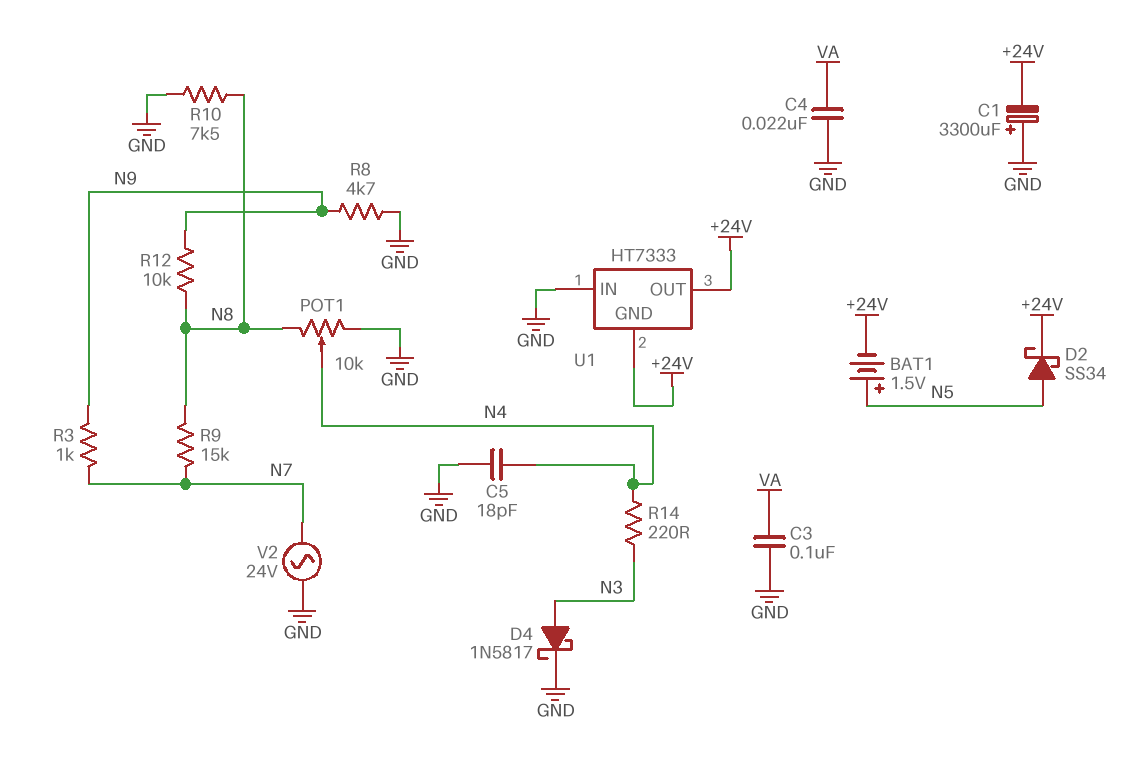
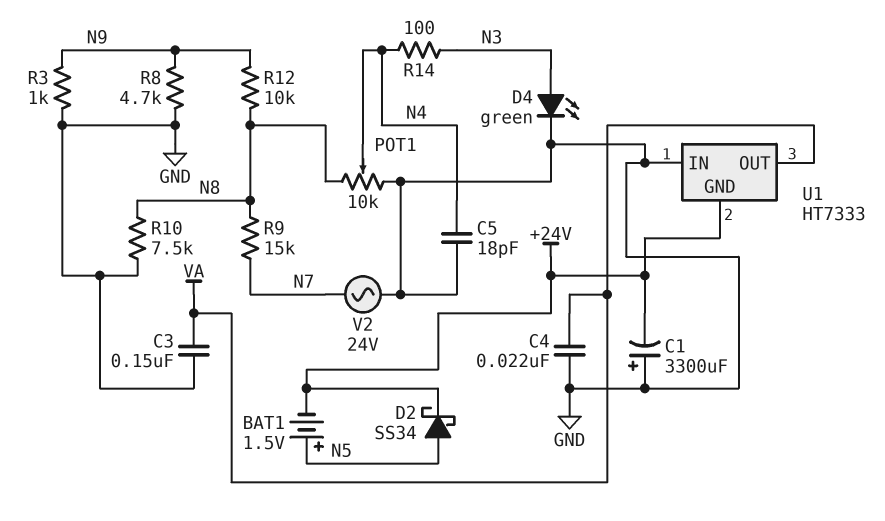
C3: 100nF (GND, VA) -> 150nF (GND, VA)
D4: schottky 1N5817 (A N3, K GND) -> LED green (A N3, K GND)
R3: 1k (N7, N9) -> 1k (GND, N9)
R14: 220 (N3, N4) -> 100 (N3, N4)
U1 pin OUT: +24V -> VA

